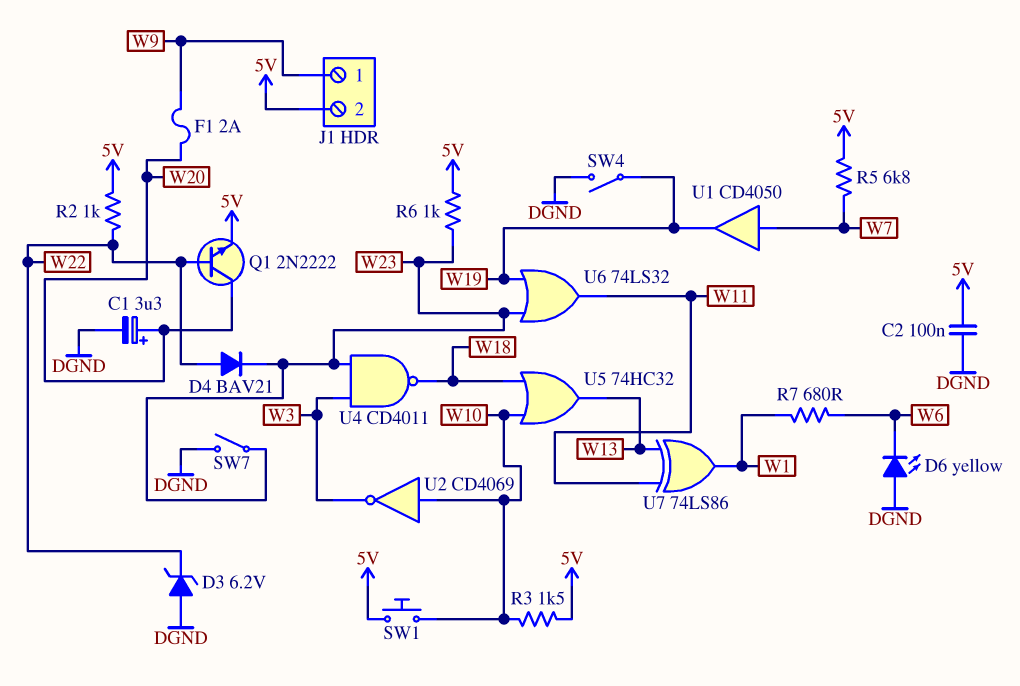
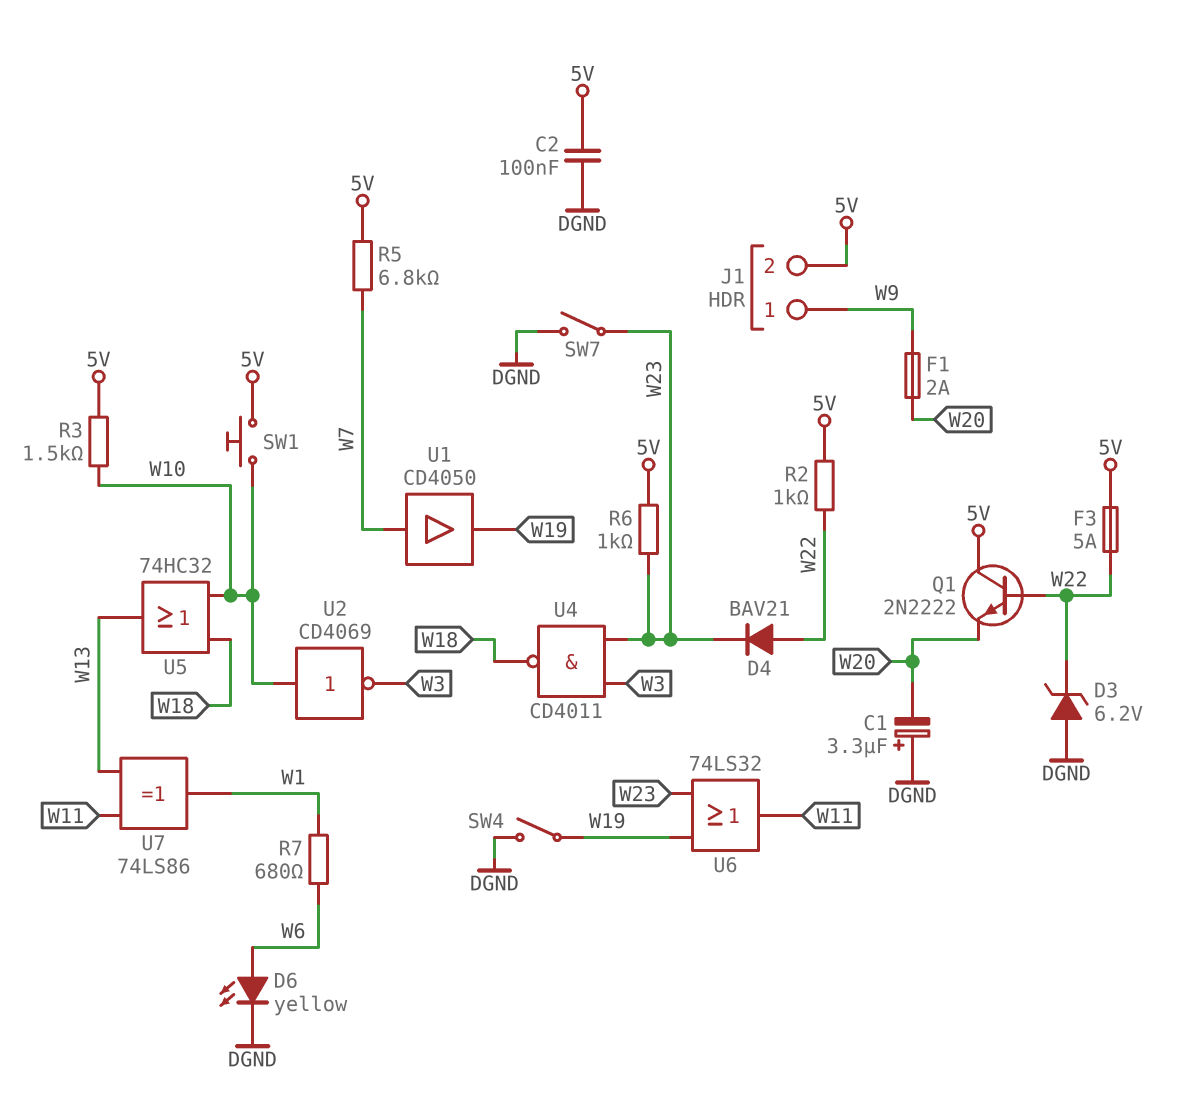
C1: 3.3uF (plus W20, minus DGND) -> 3.3uF (plus DGND, minus W20)
D6: LED yellow (A DGND, K W6) -> LED yellow (A W6, K DGND)
F3: none -> 5A (5V, W22)
Q1: NPN 2N2222 (B W22, C W20, E 5V) -> NPN 2N2222 (B W22, C 5V, E W20)

